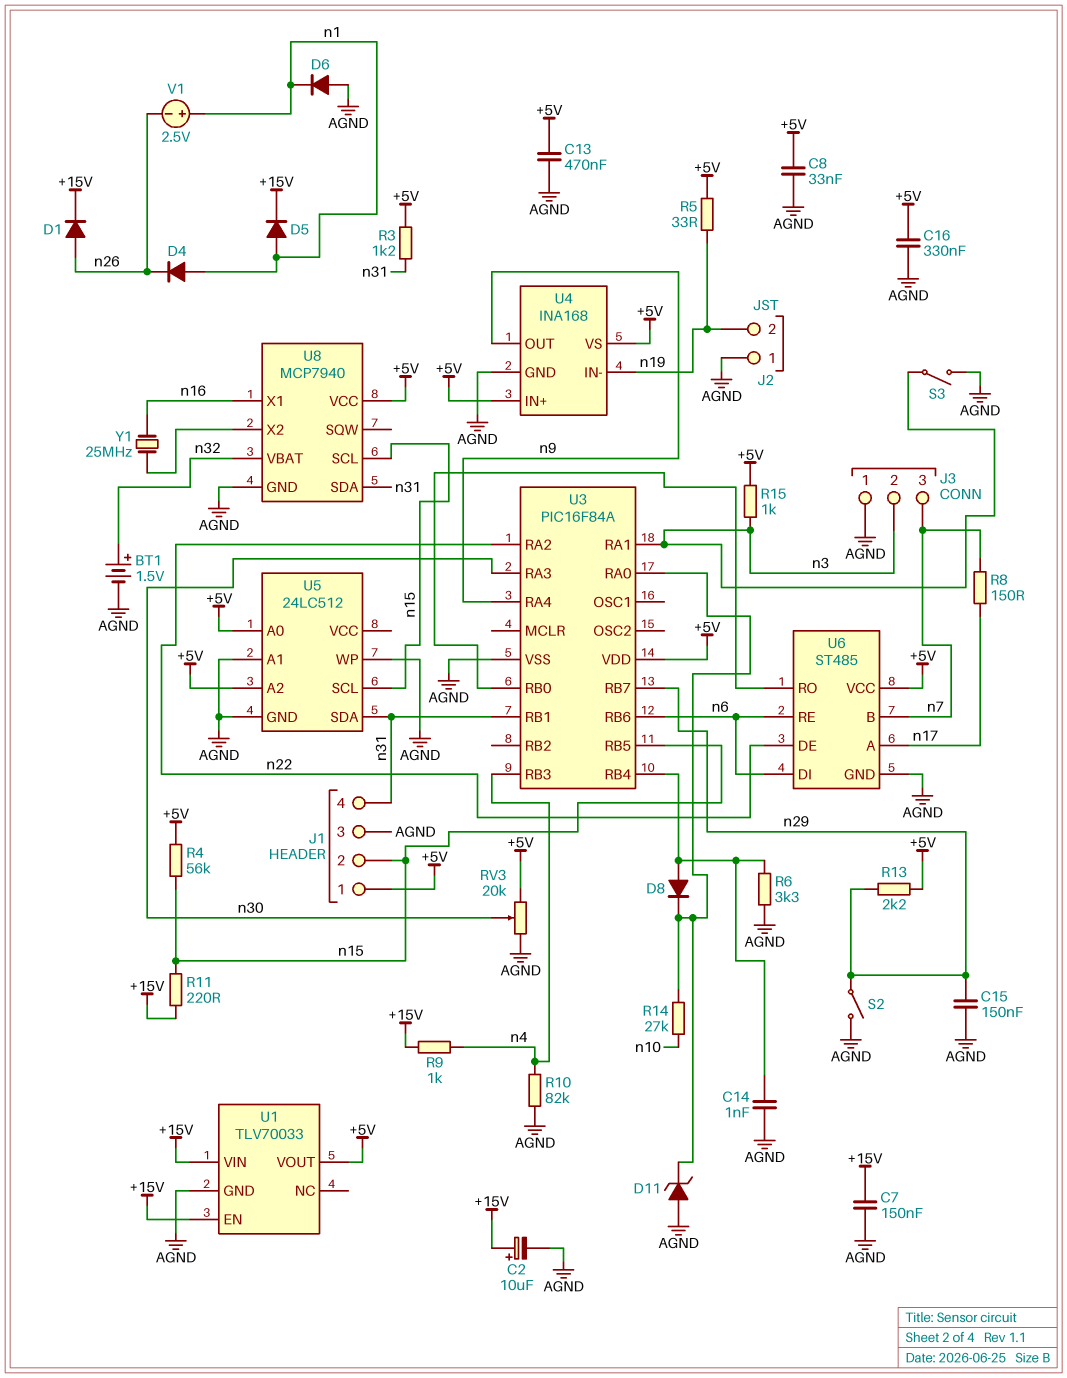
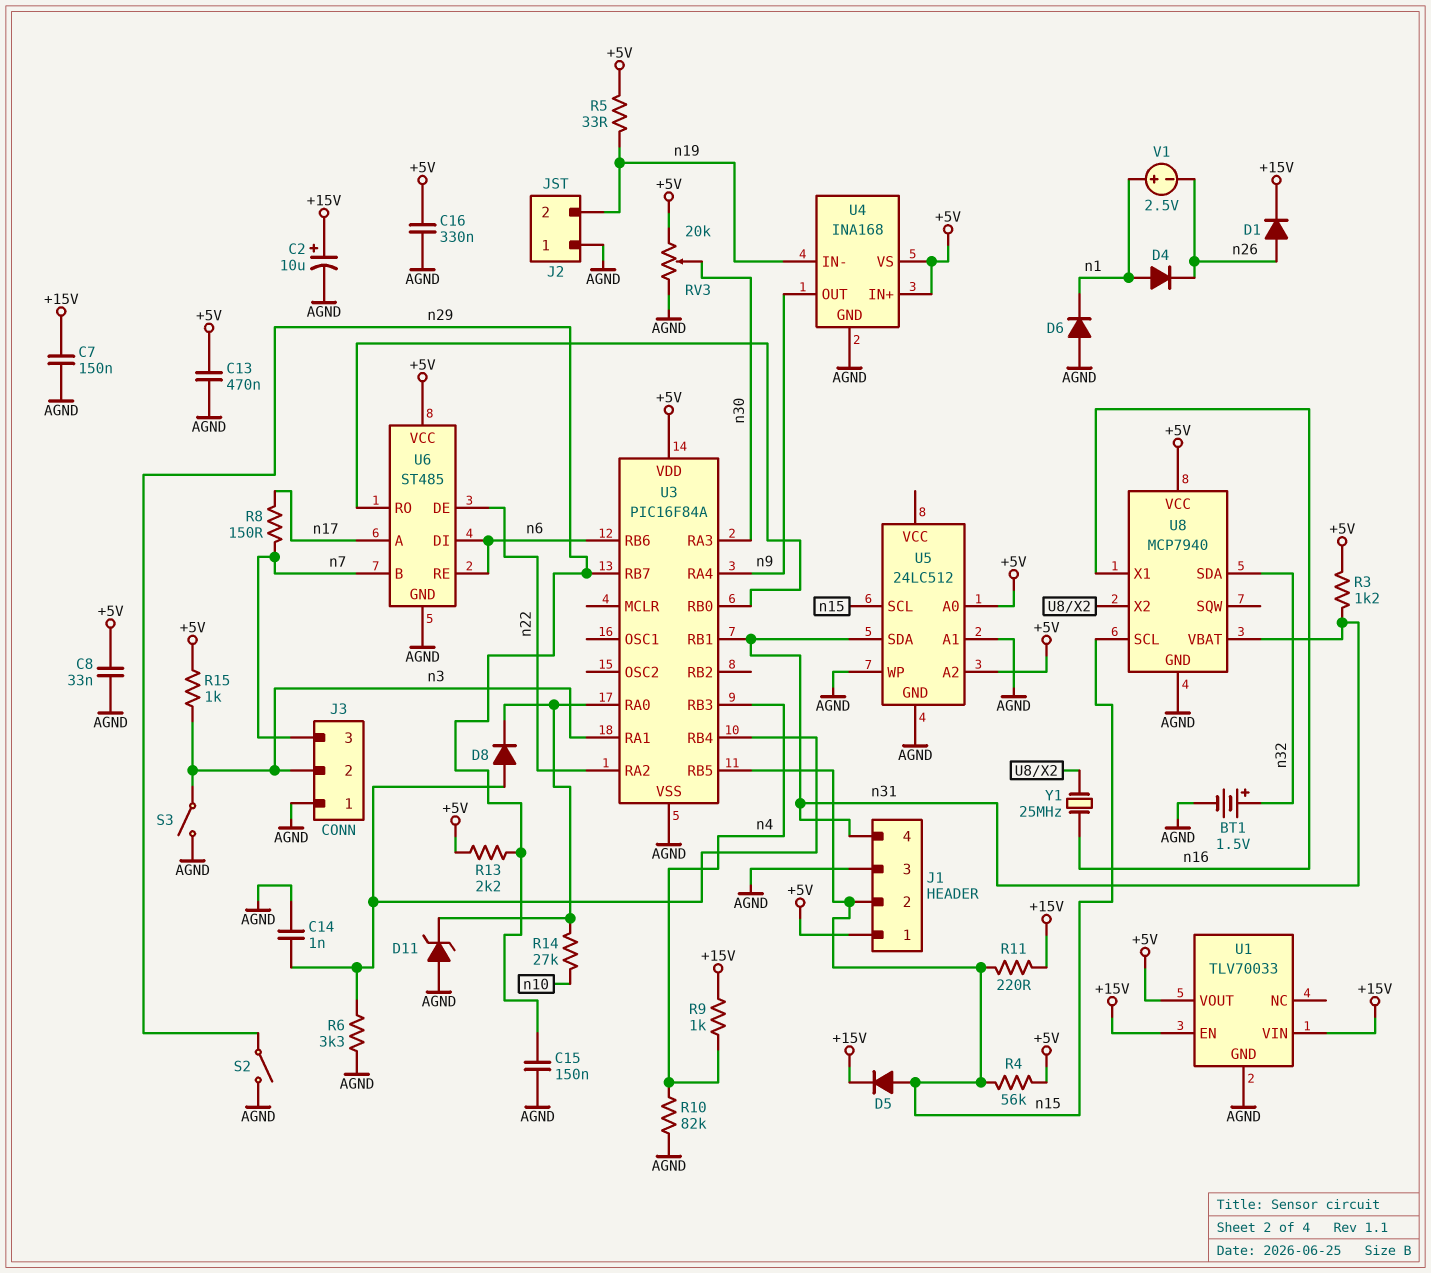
D5: diode (A n1, K +15V) -> diode (A n15, K +15V)
U8 pin SDA: n31 -> n32
U8 pin VBAT: n32 -> n31

